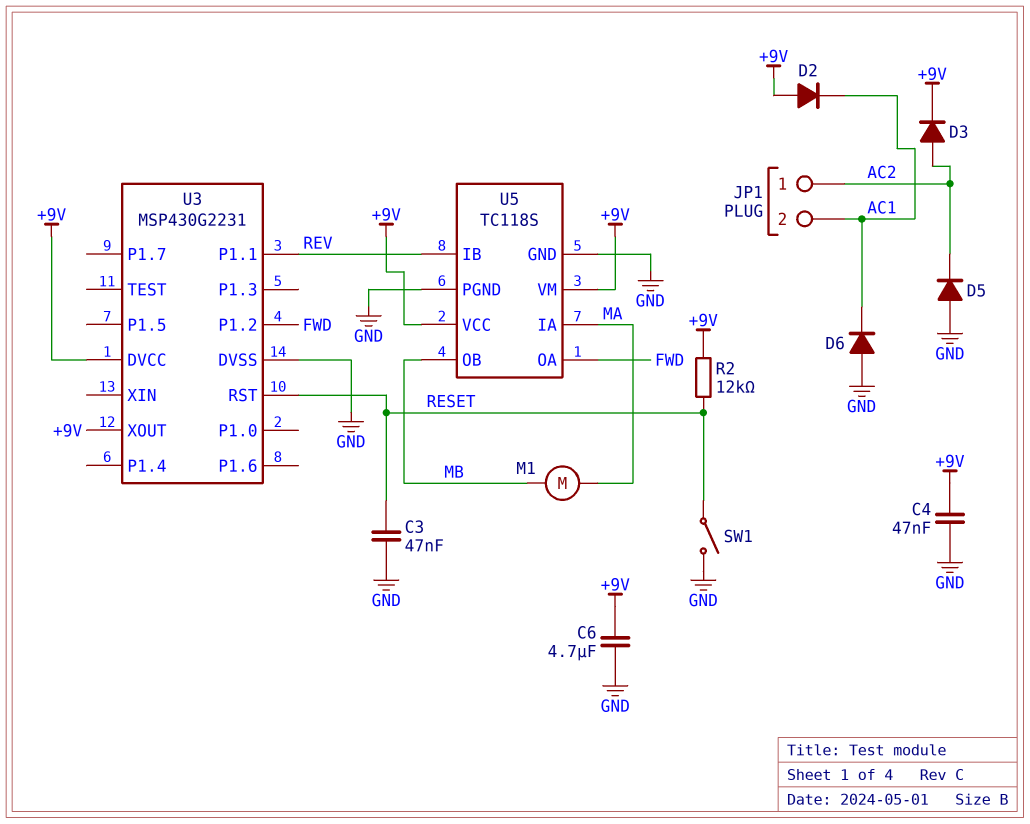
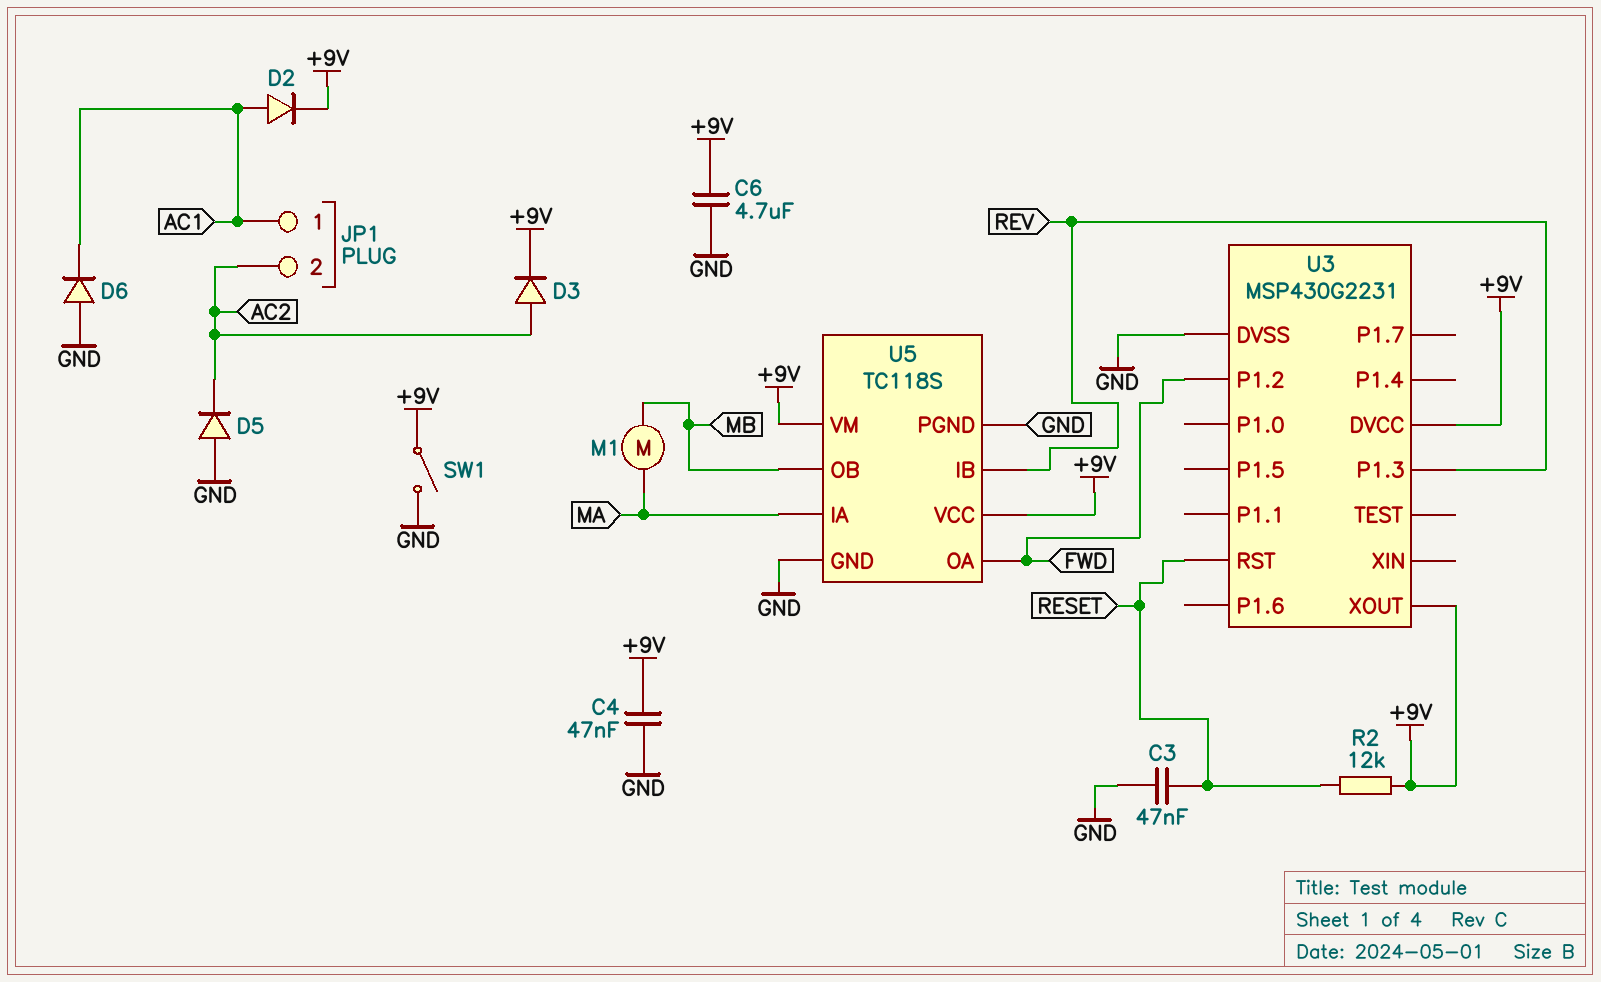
D2: diode (A +9V, K AC1) -> diode (A AC1, K +9V)
JP1 pin 1: AC2 -> AC1
JP1 pin 2: AC1 -> AC2
SW1: switch (GND, RESET) -> switch (+9V, GND)
U3 pin P1.1: REV -> none
U3 pin P1.3: none -> REV

